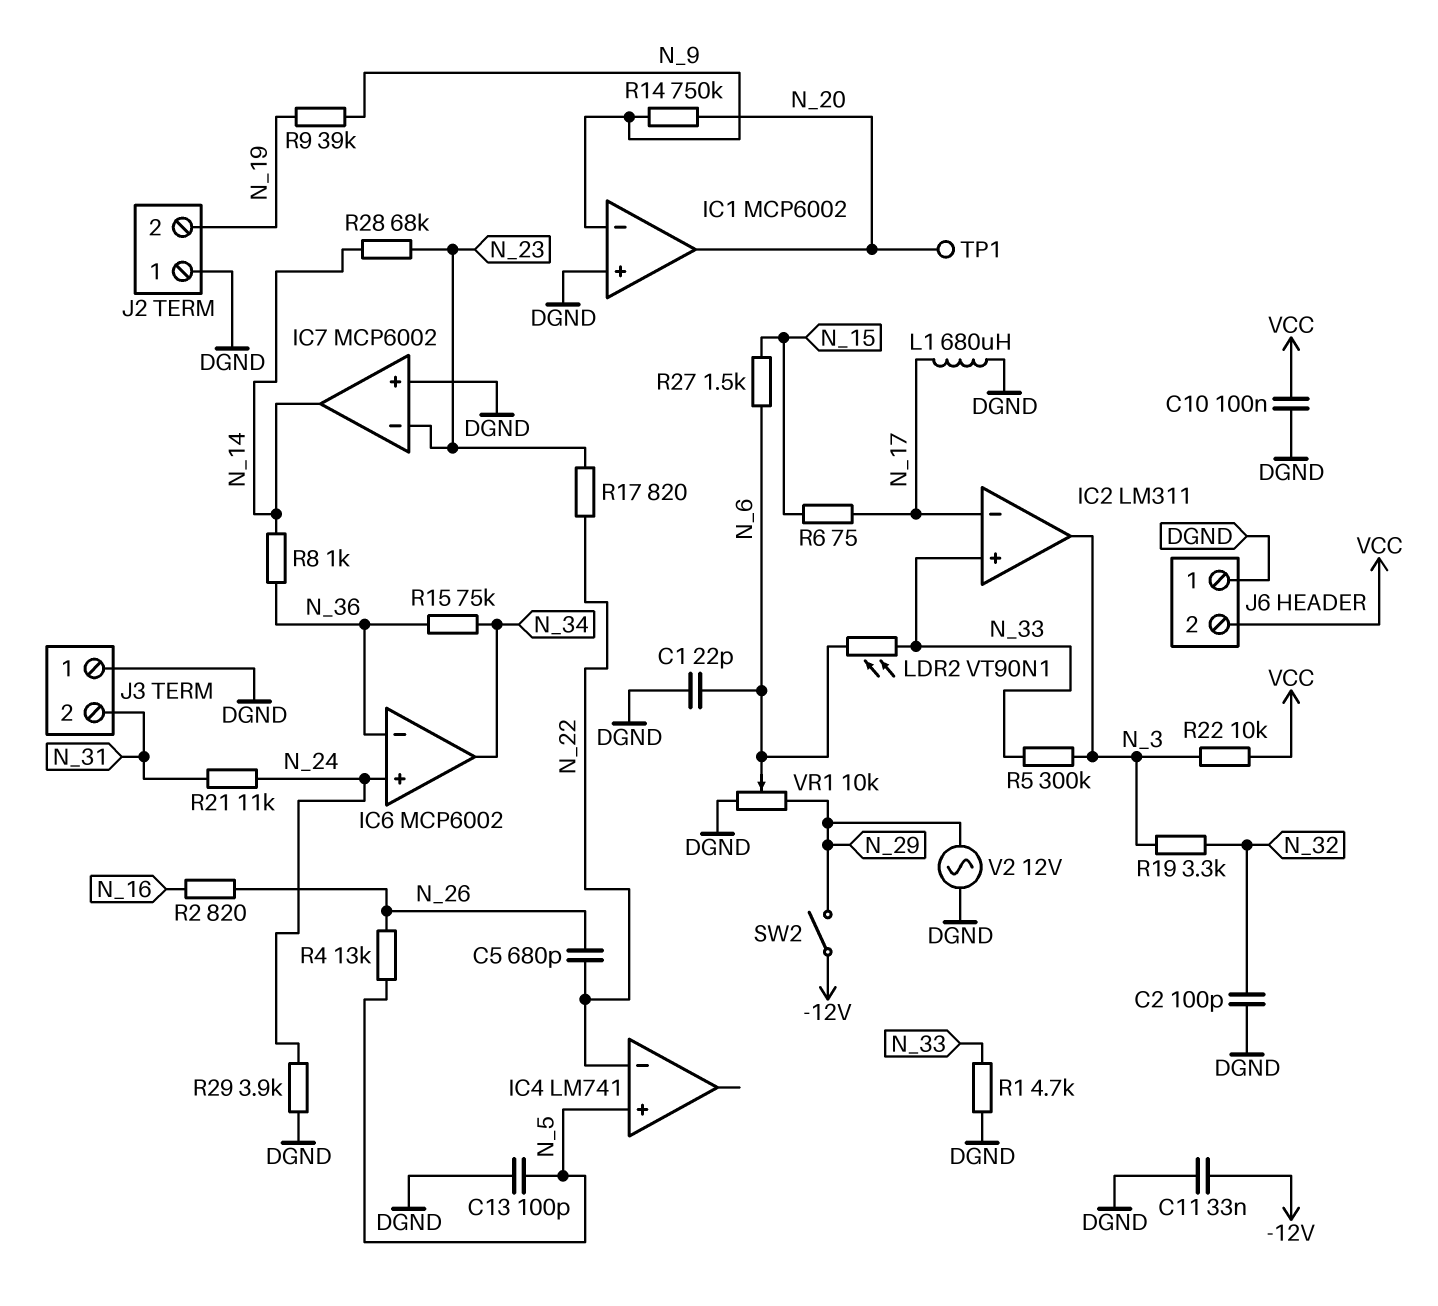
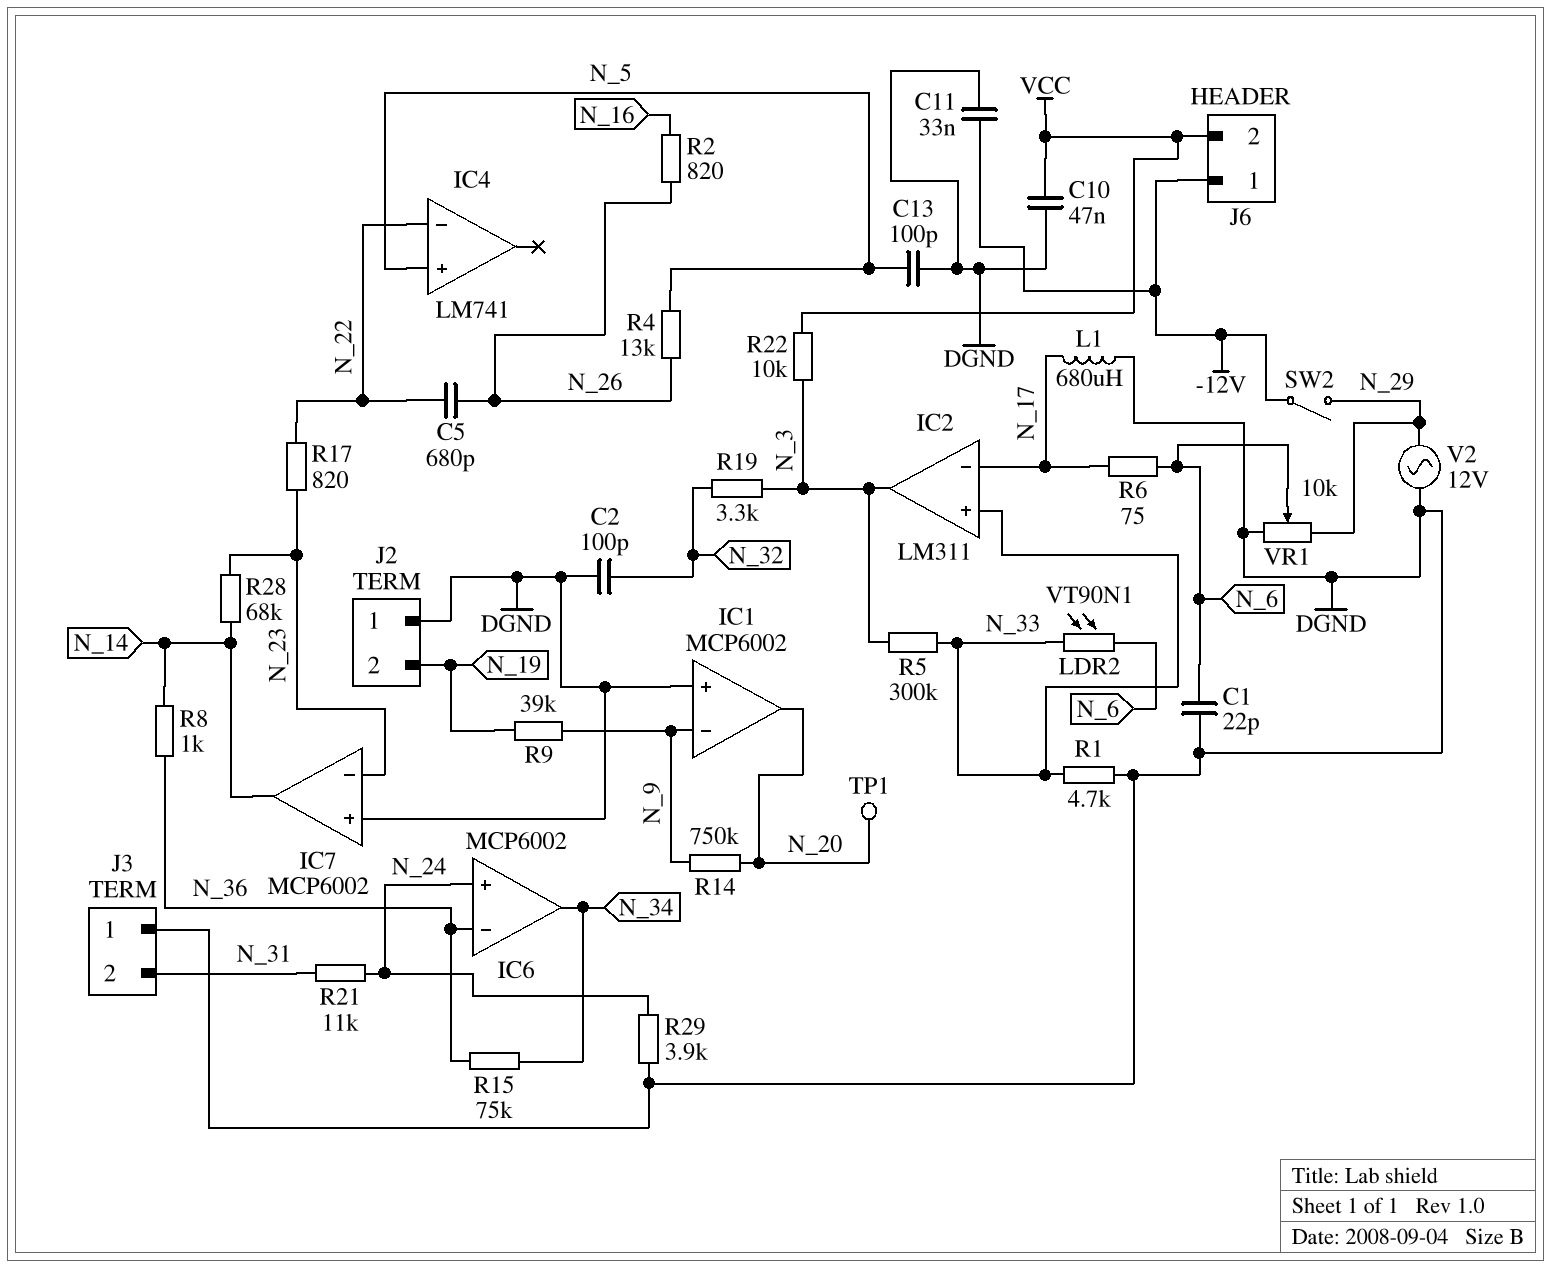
C10: 100nF (DGND, VCC) -> 47nF (DGND, VCC)
J6 pin 1: DGND -> -12V
R6: 75 (N_15, N_17) -> 75 (N_6, N_17)
R27: 1.5k (N_6, N_15) -> none

